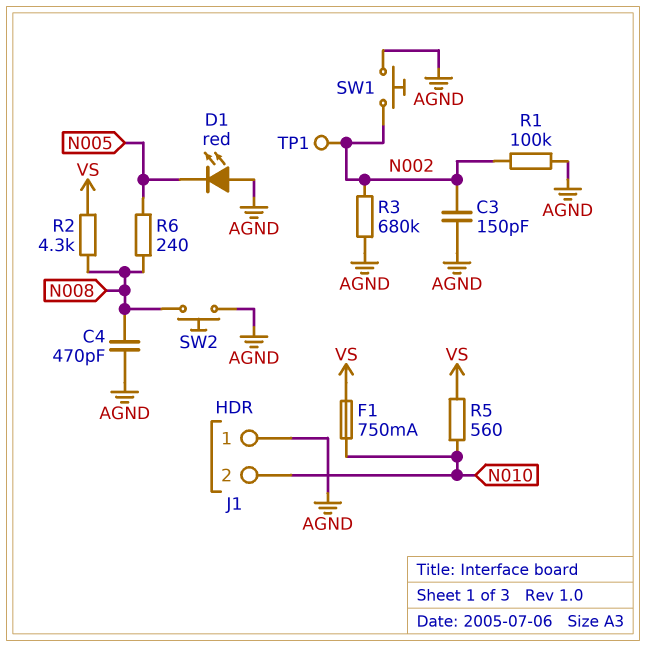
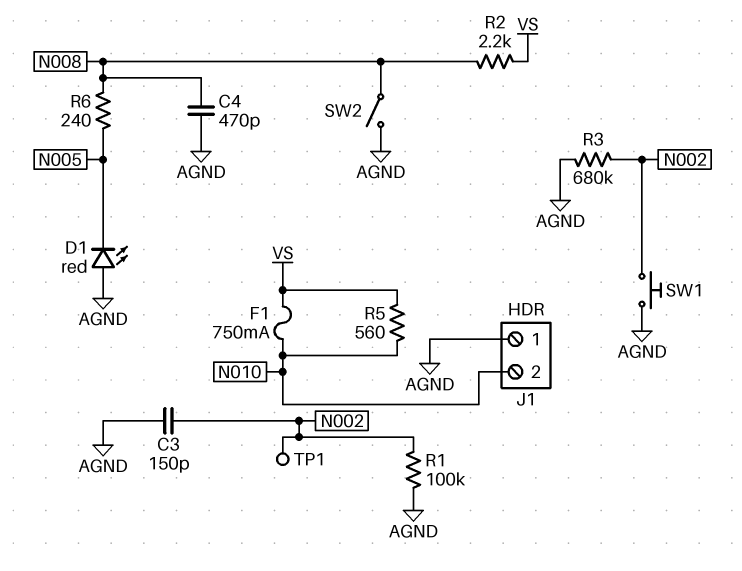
R2: 4.3k (N008, VS) -> 2.2k (N008, VS)
SW2: button (AGND, N008) -> switch (AGND, N008)

